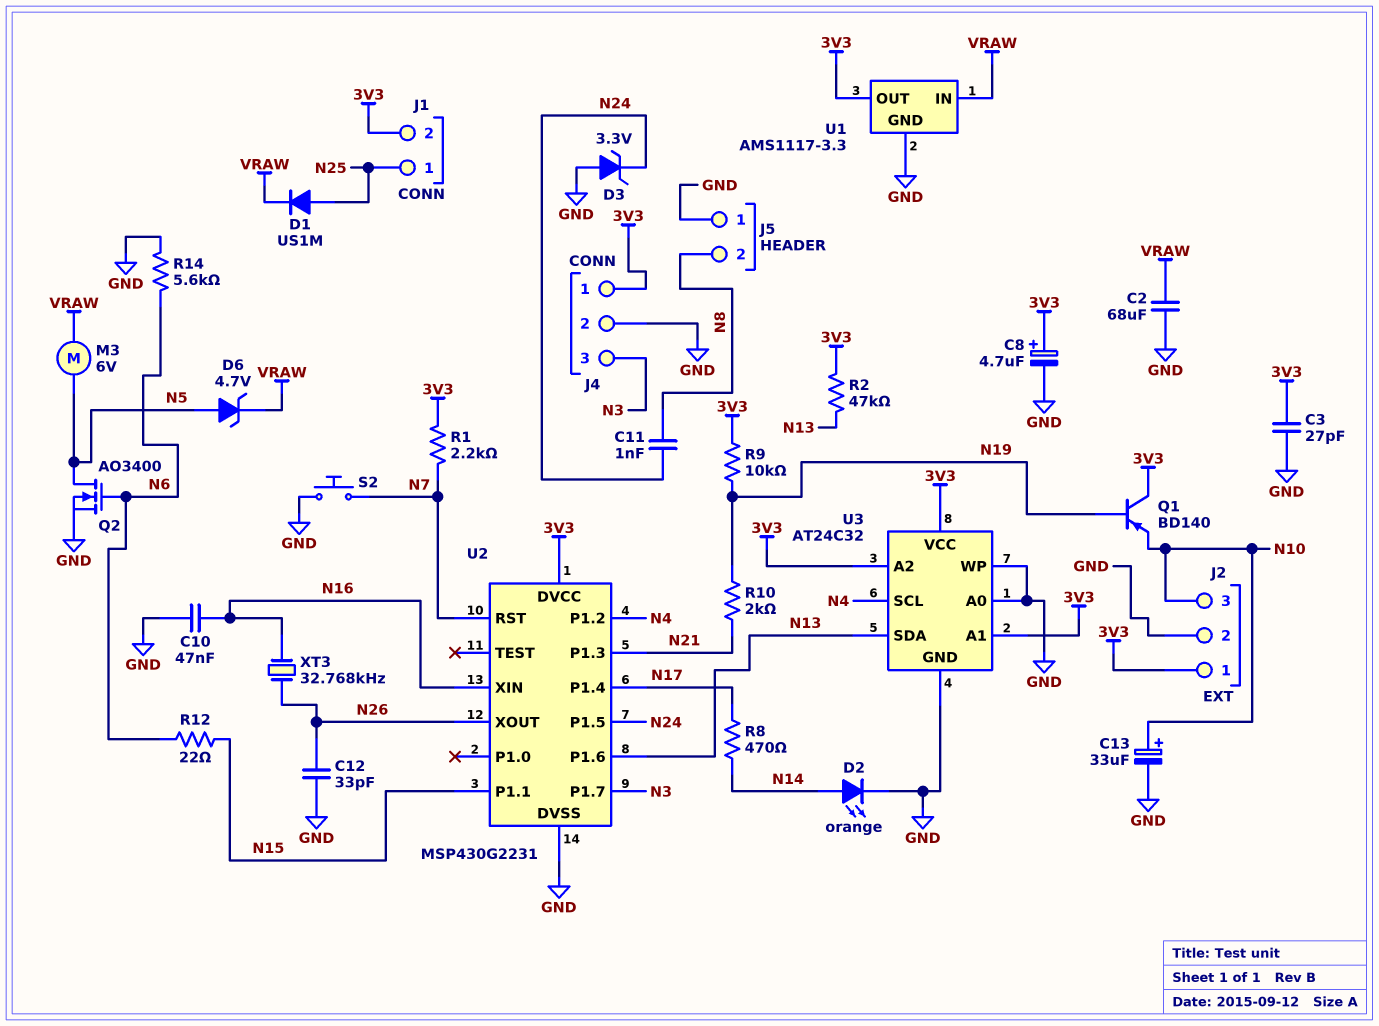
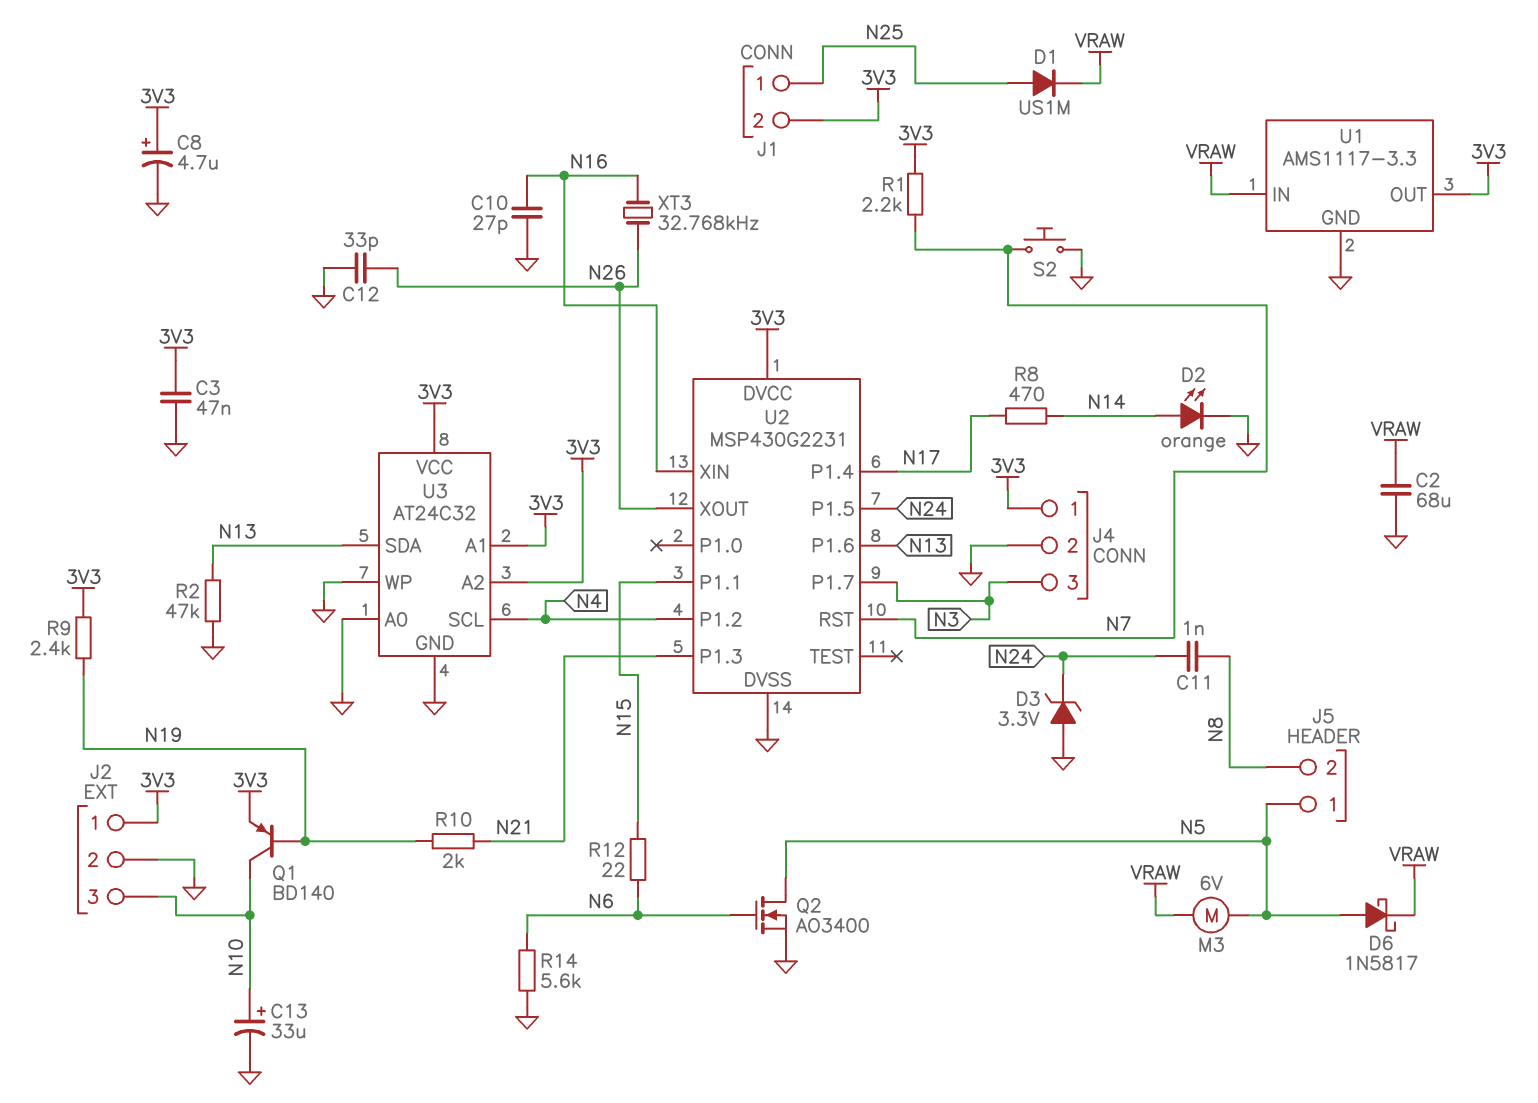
C3: 27pF (3V3, GND) -> 47nF (3V3, GND)
C10: 47nF (GND, N16) -> 27pF (GND, N16)
D6: zener 4.7V (A N5, K VRAW) -> schottky 1N5817 (A N5, K VRAW)
J5 pin 1: GND -> N5
Q1: PNP BD140 (B N19, C 3V3, E N10) -> PNP BD140 (B N19, C N10, E 3V3)
R2: 47k (3V3, N13) -> 47k (GND, N13)
R9: 10k (3V3, N19) -> 2.4k (3V3, N19)

